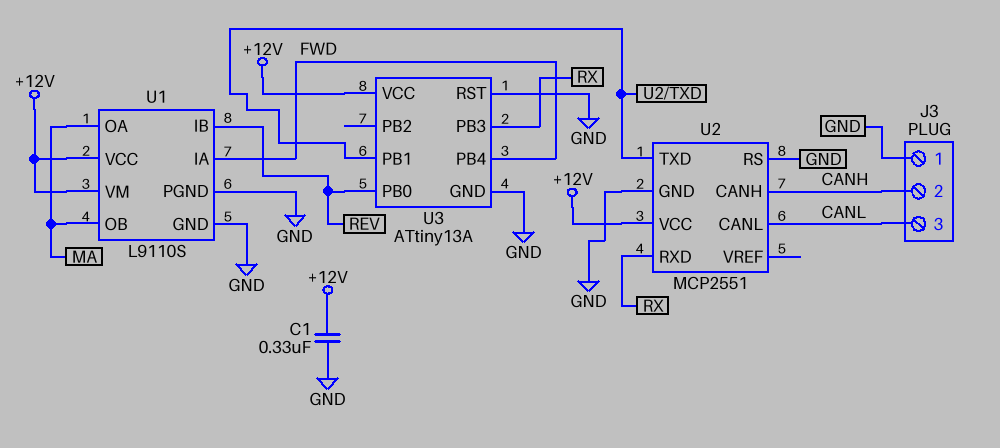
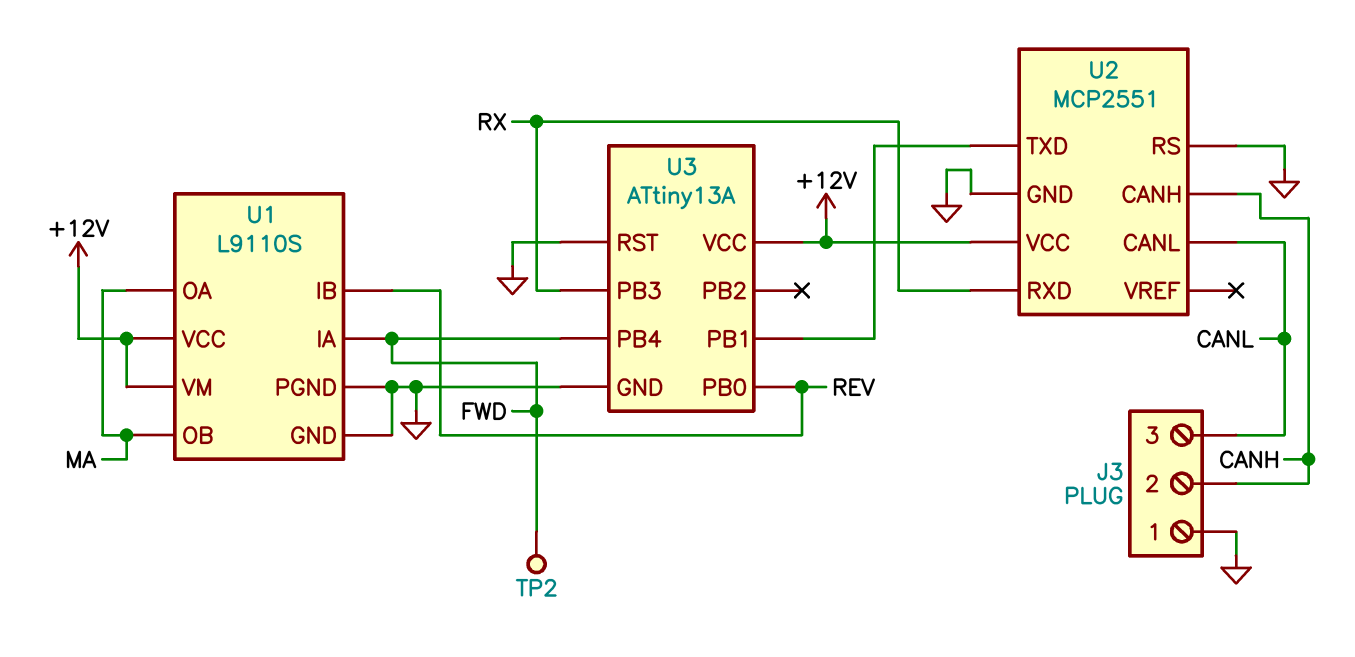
C1: 330nF (+12V, GND) -> none
TP2: none -> test point (FWD)

